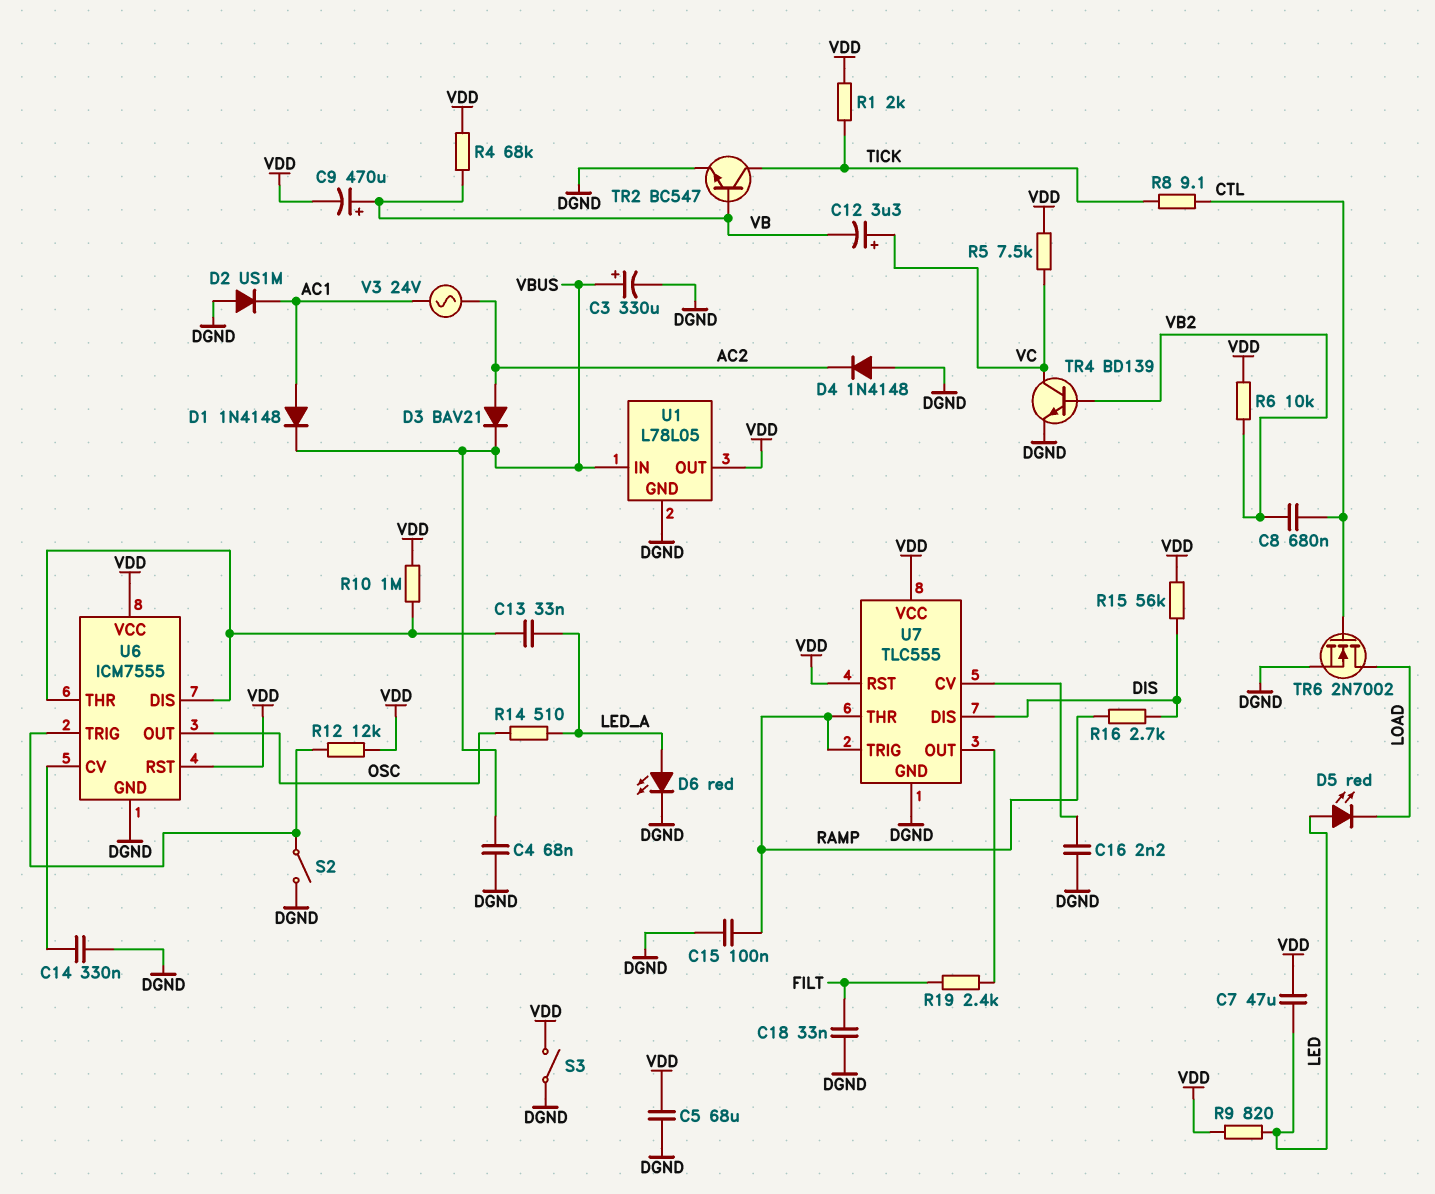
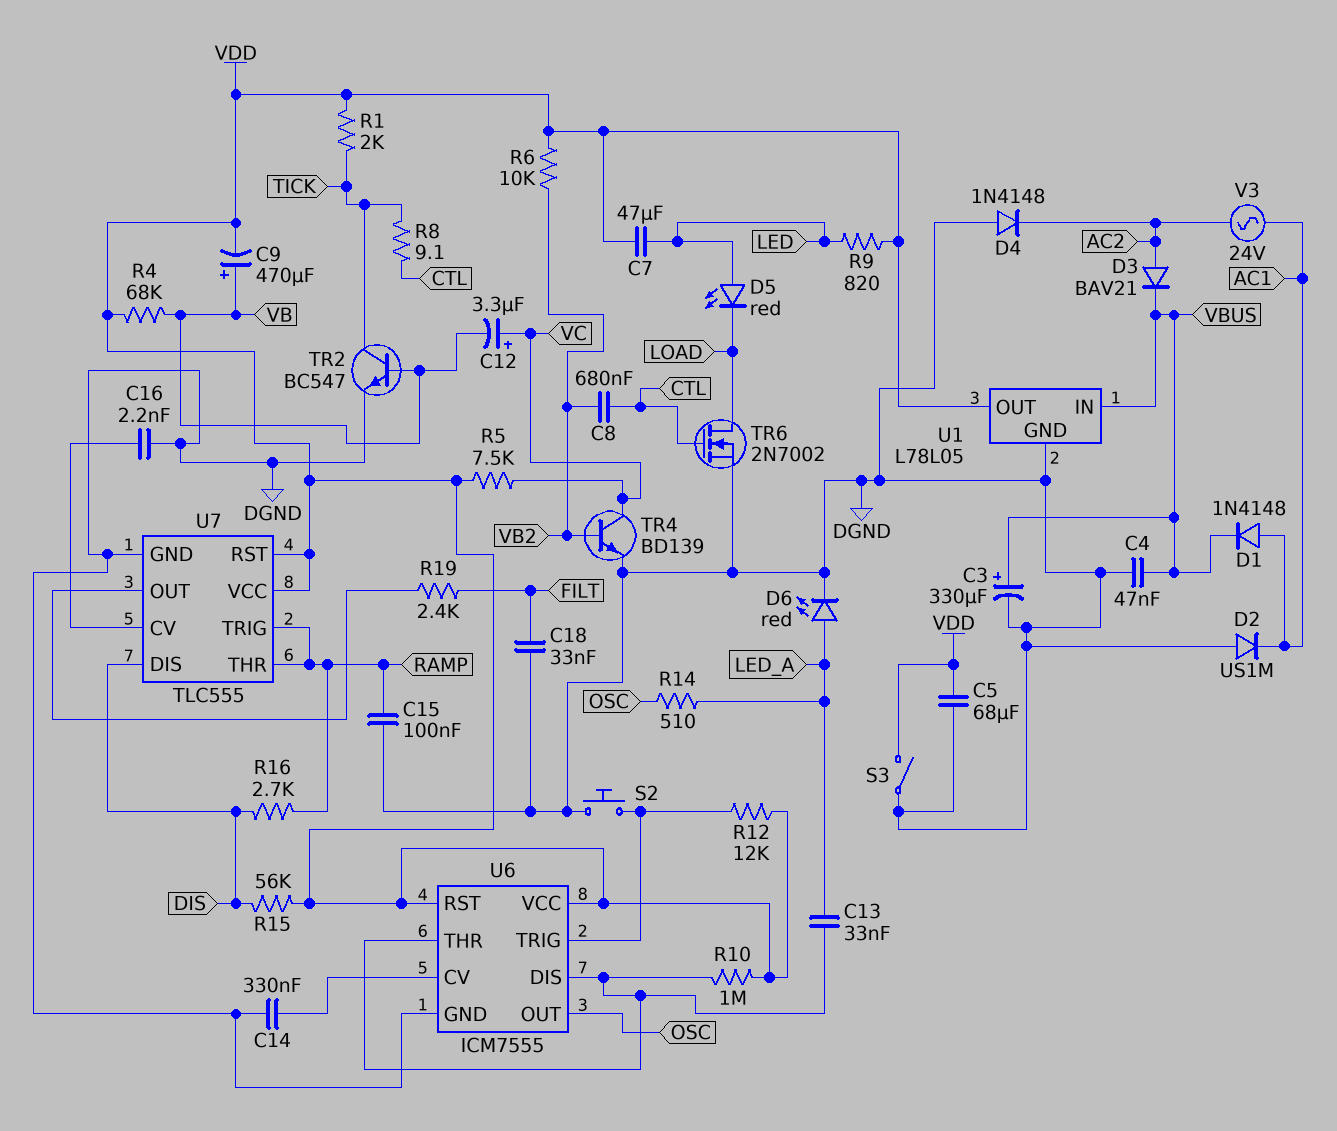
C4: 68nF (DGND, VBUS) -> 47nF (DGND, VBUS)
S2: switch (DGND, U6/TRIG) -> button (DGND, U6/TRIG)

